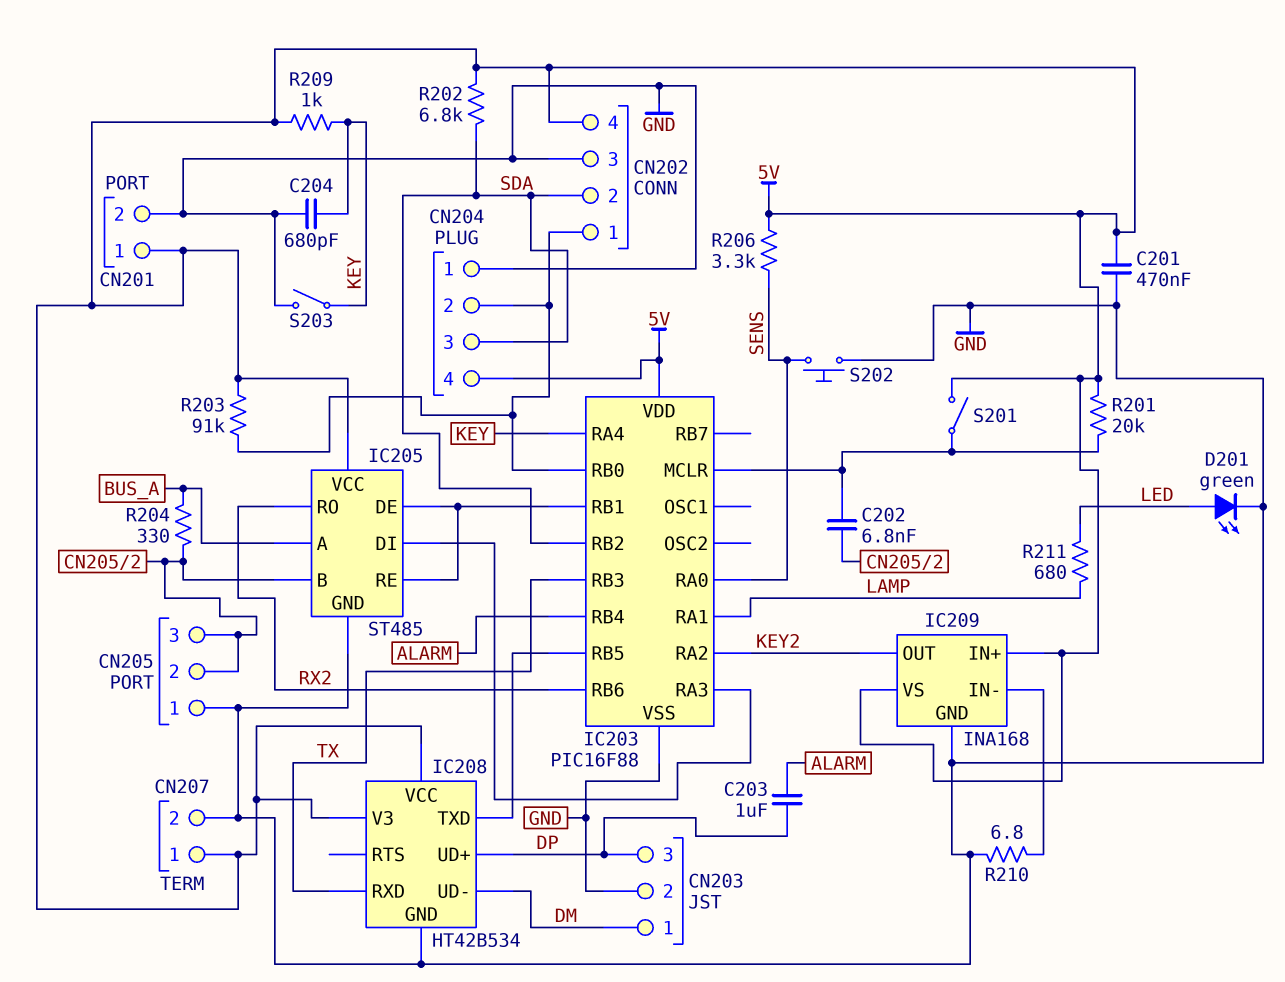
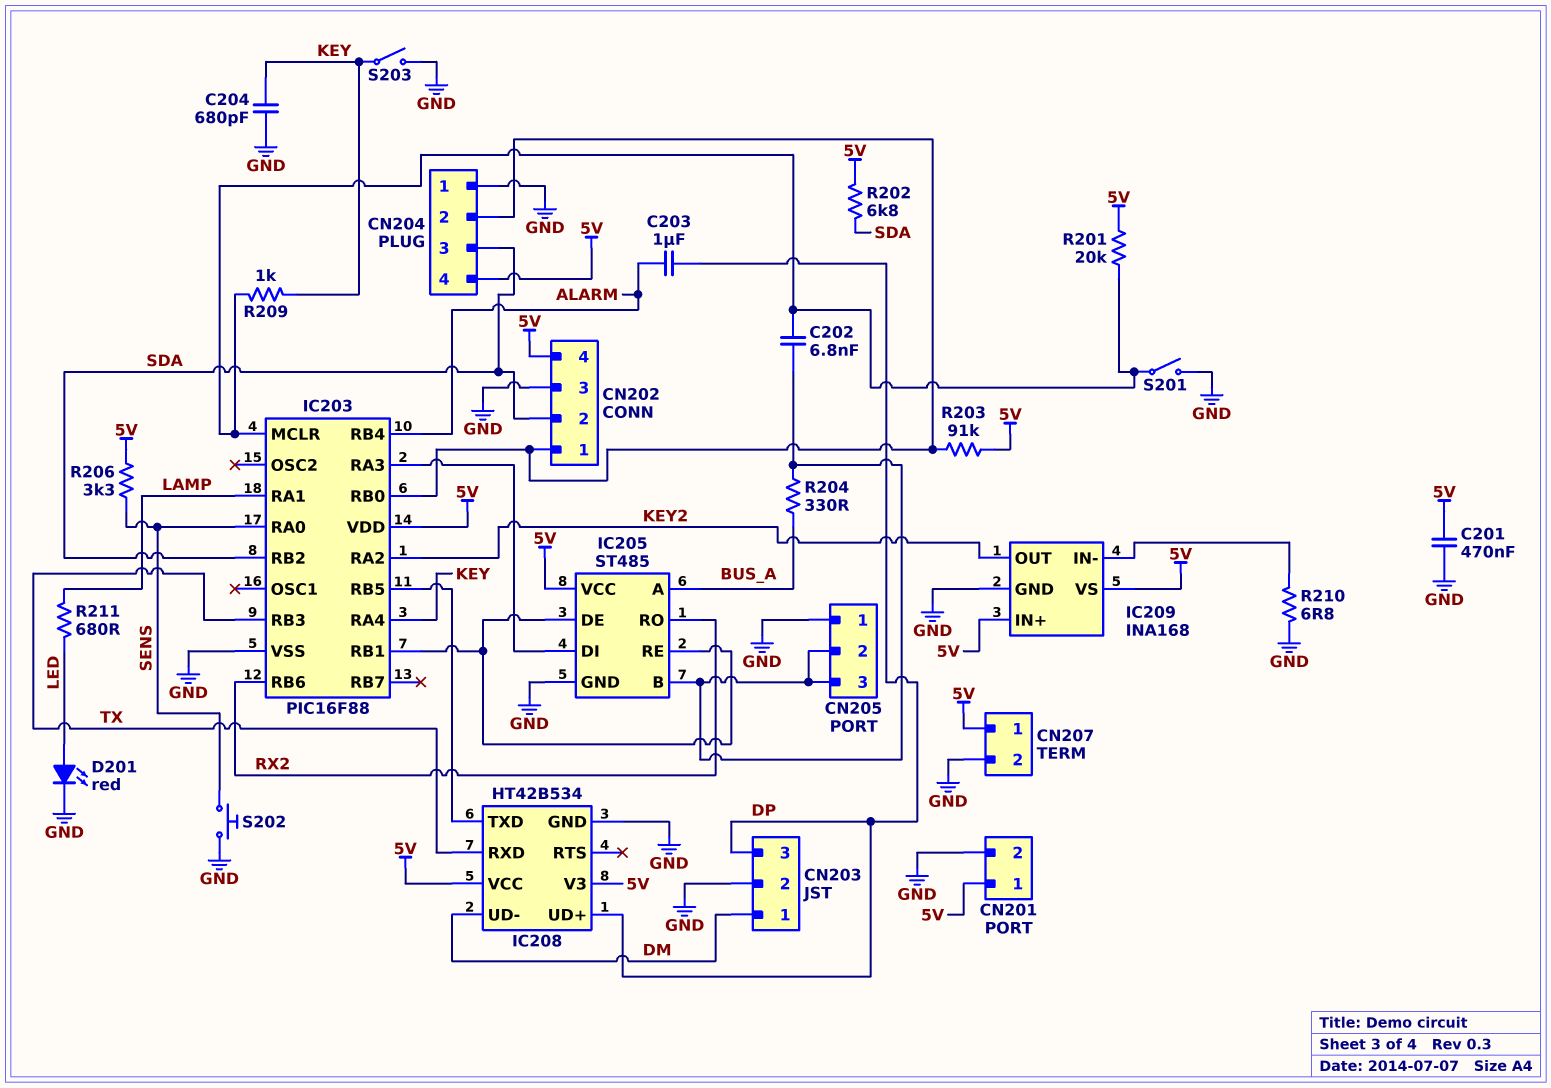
D201: LED green (A LED, K GND) -> LED red (A LED, K GND)
R209: 1k (5V, KEY) -> 1k (IC203/MCLR, KEY)
S201: switch (5V, IC203/MCLR) -> switch (GND, IC203/MCLR)

